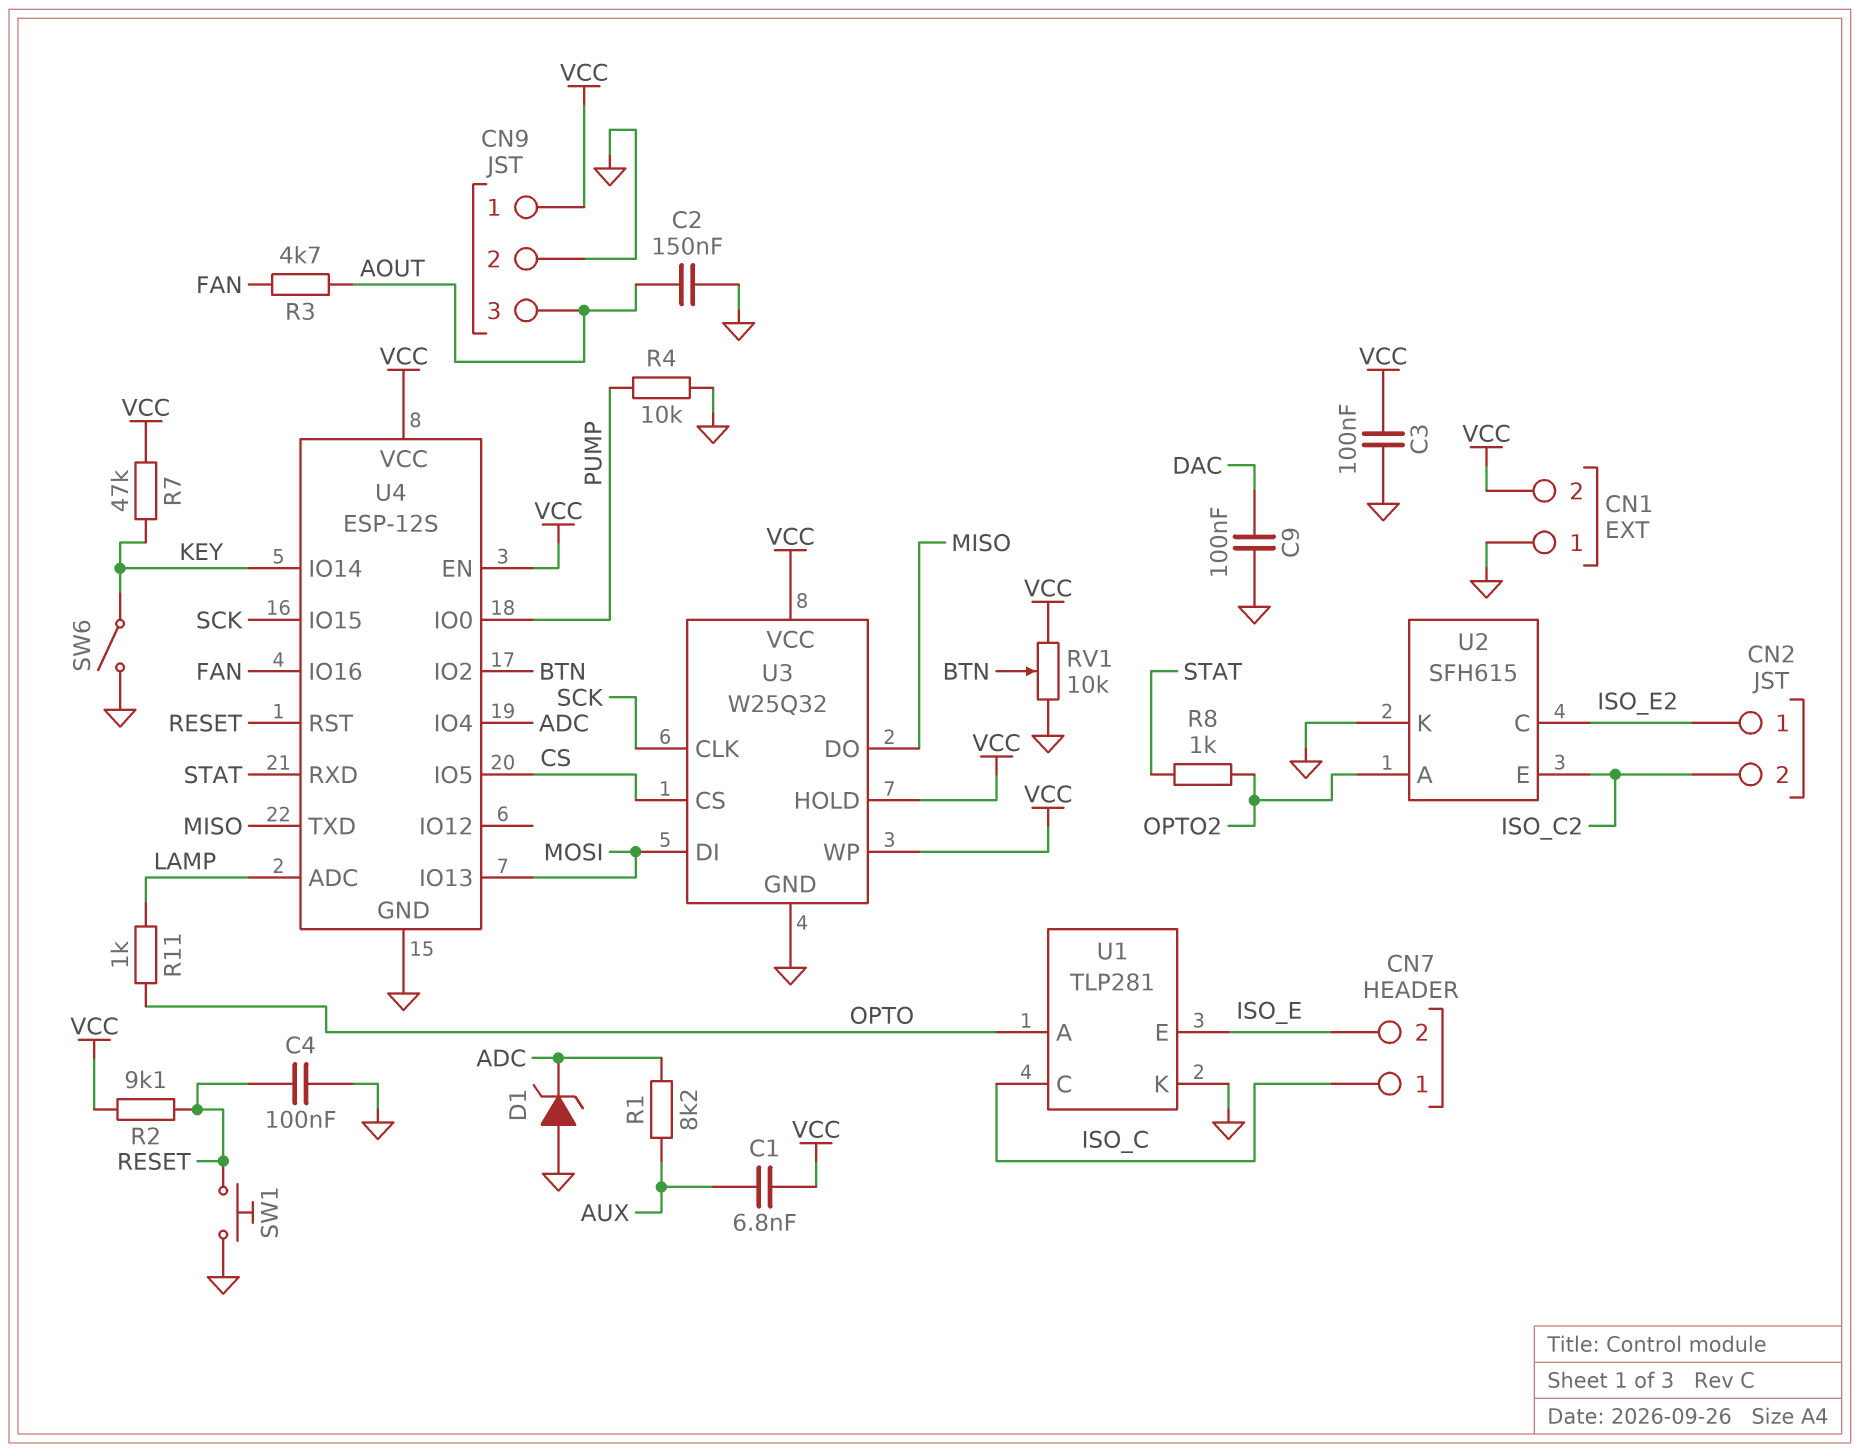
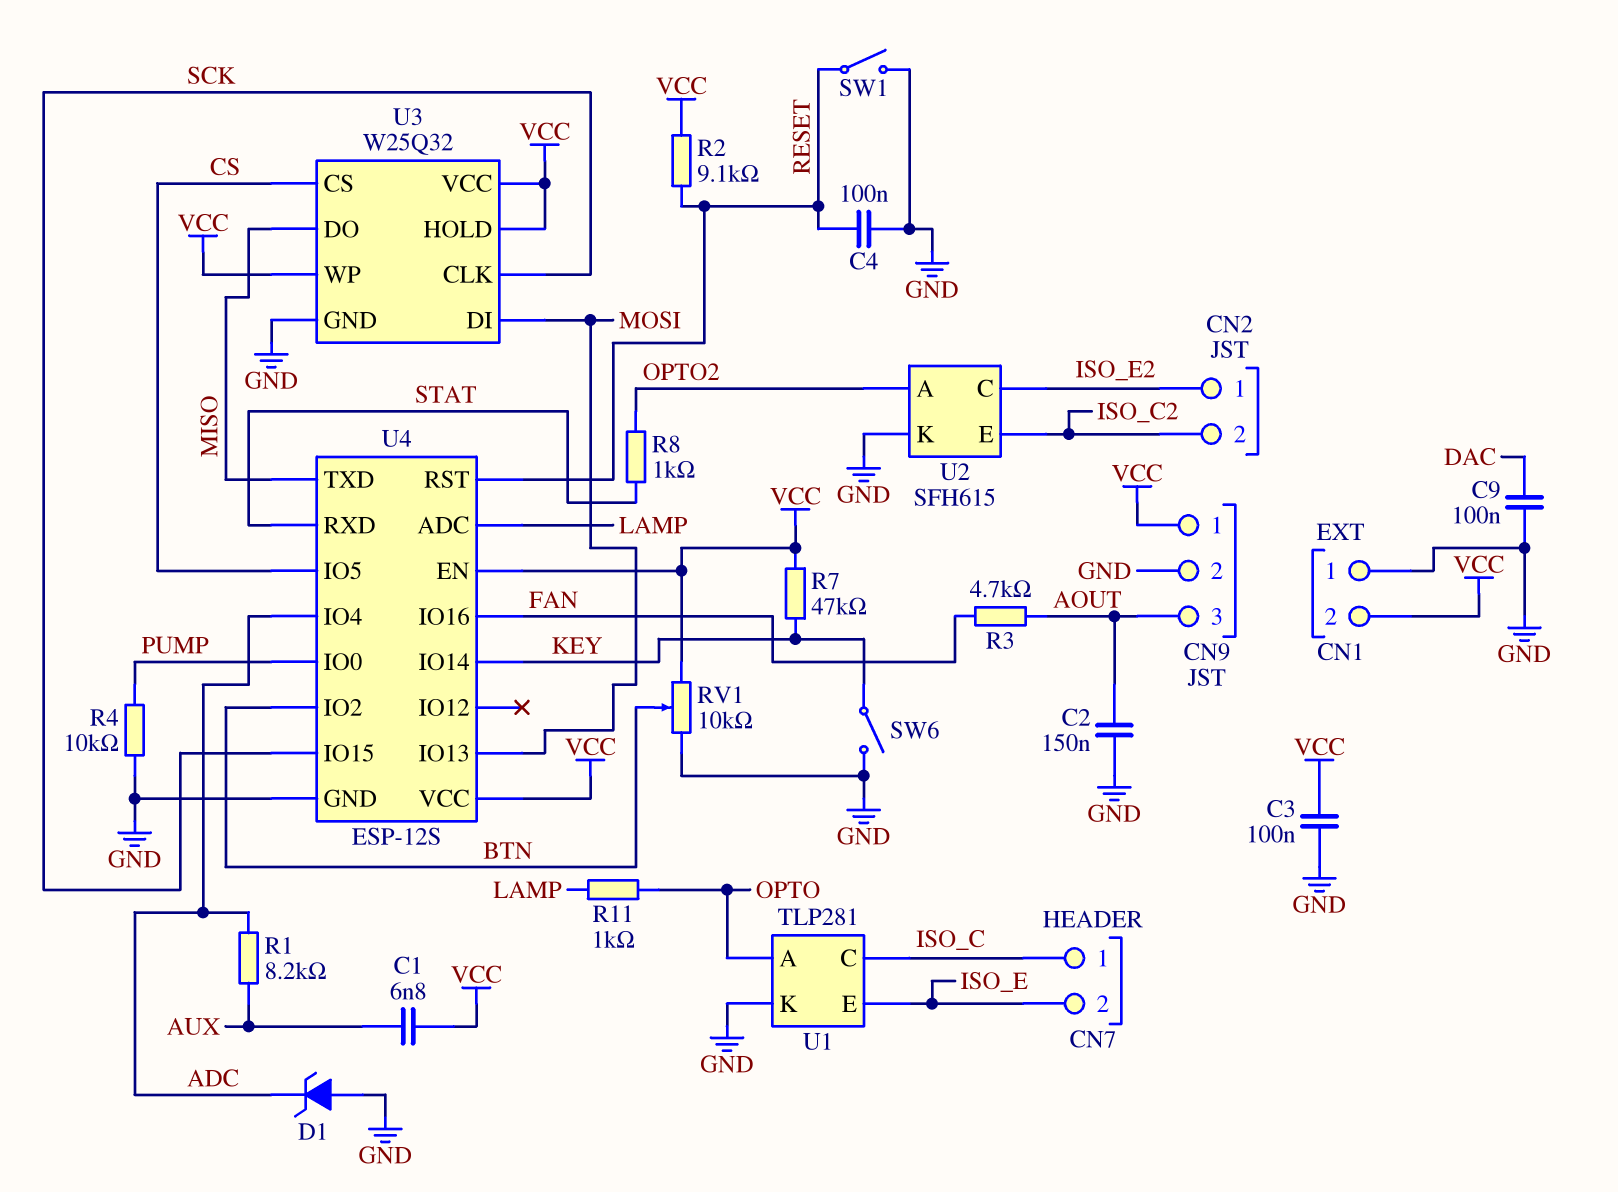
SW1: button (GND, RESET) -> switch (GND, RESET)

